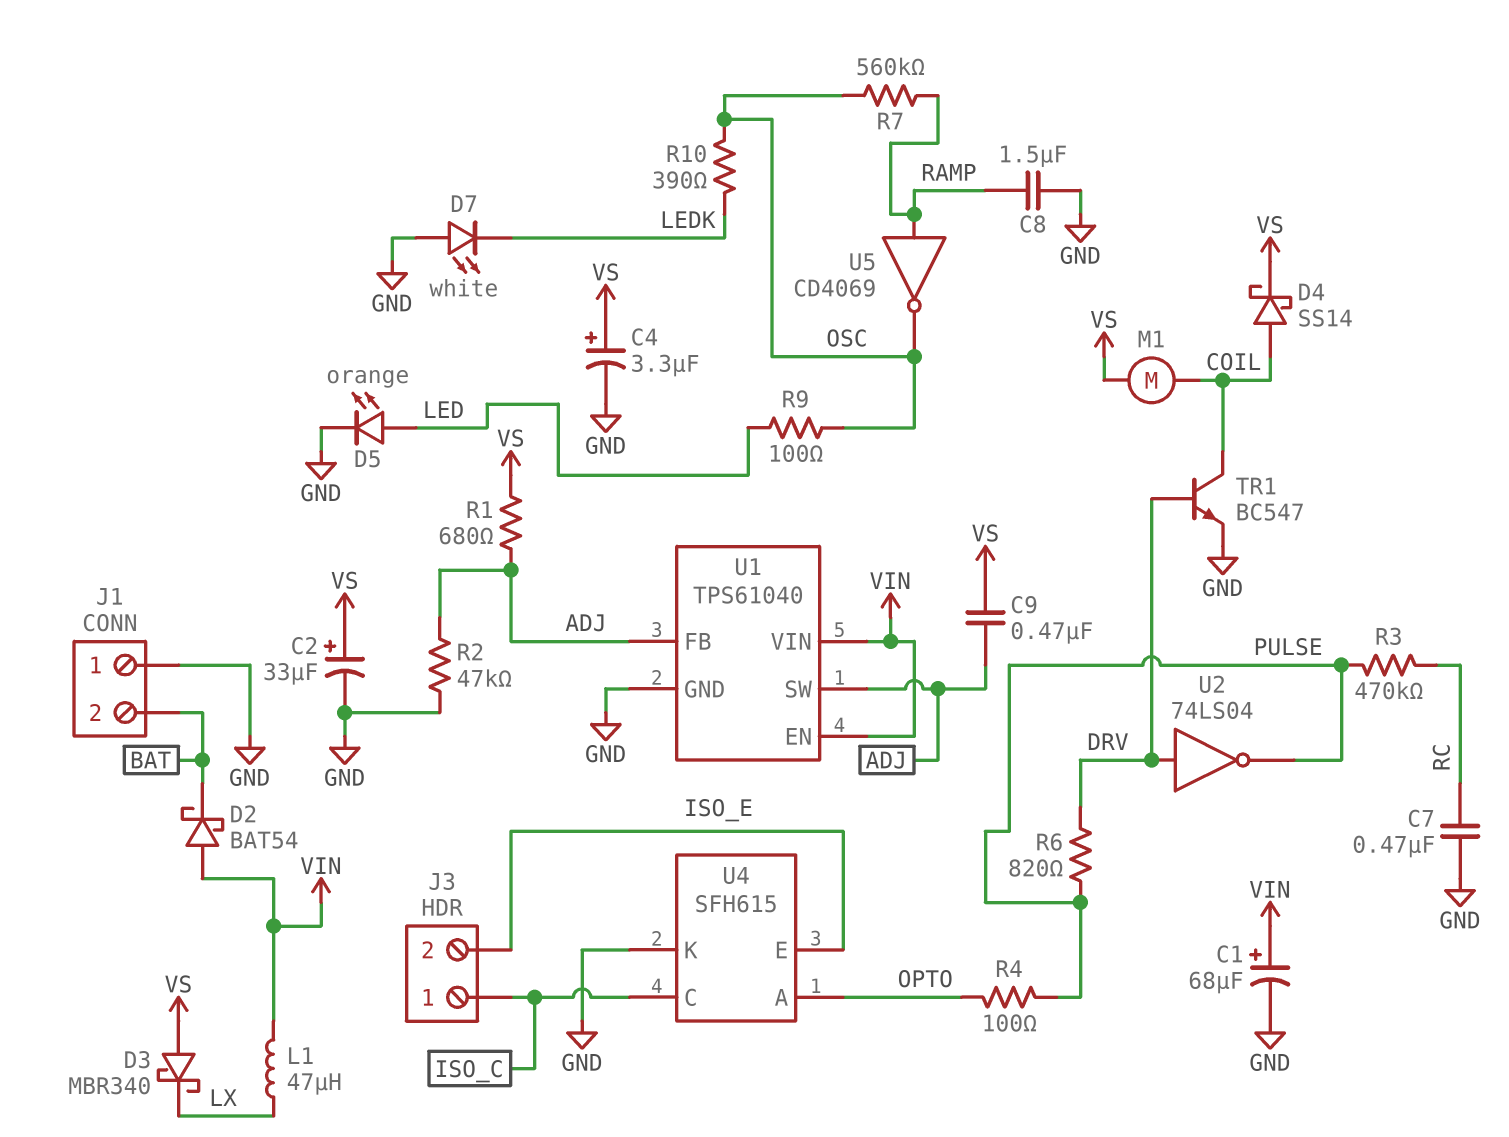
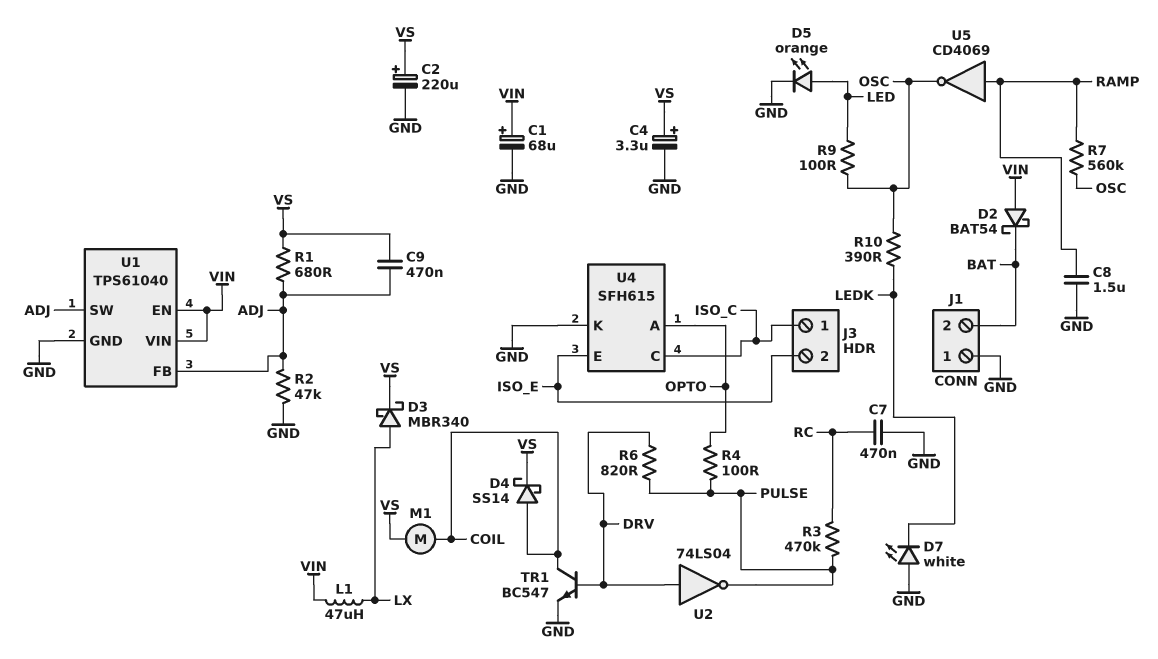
C2: 33uF (plus VS, minus GND) -> 220uF (plus VS, minus GND)
D3: schottky MBR340 (A VS, K LX) -> schottky MBR340 (A LX, K VS)

